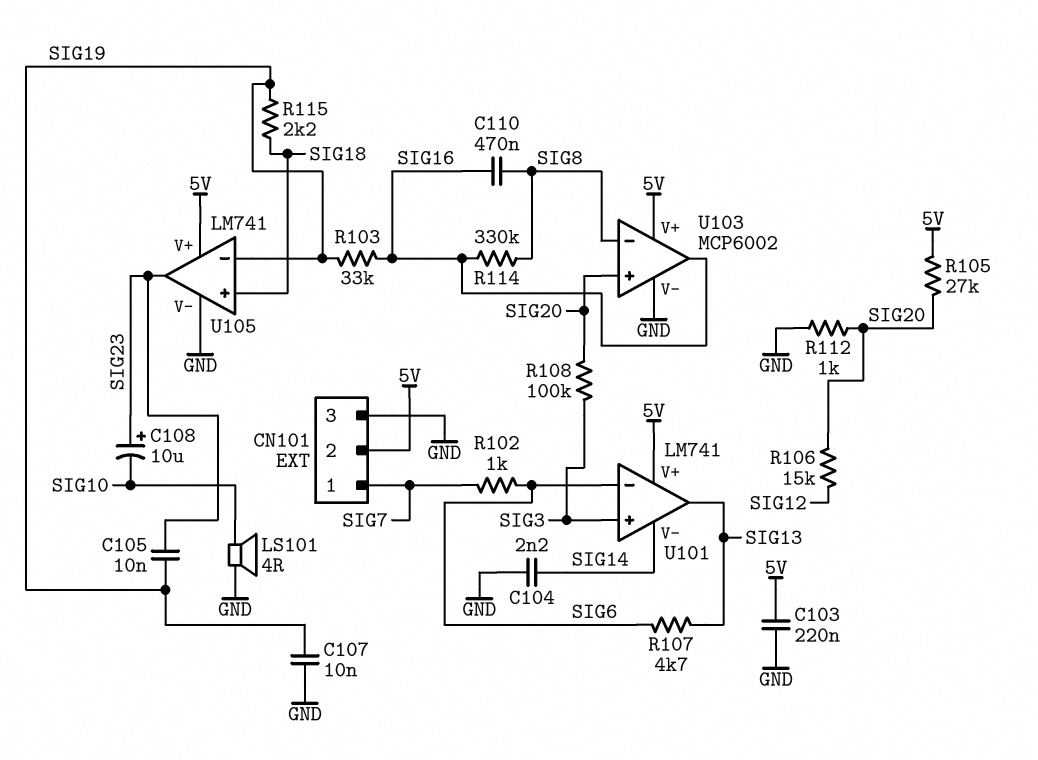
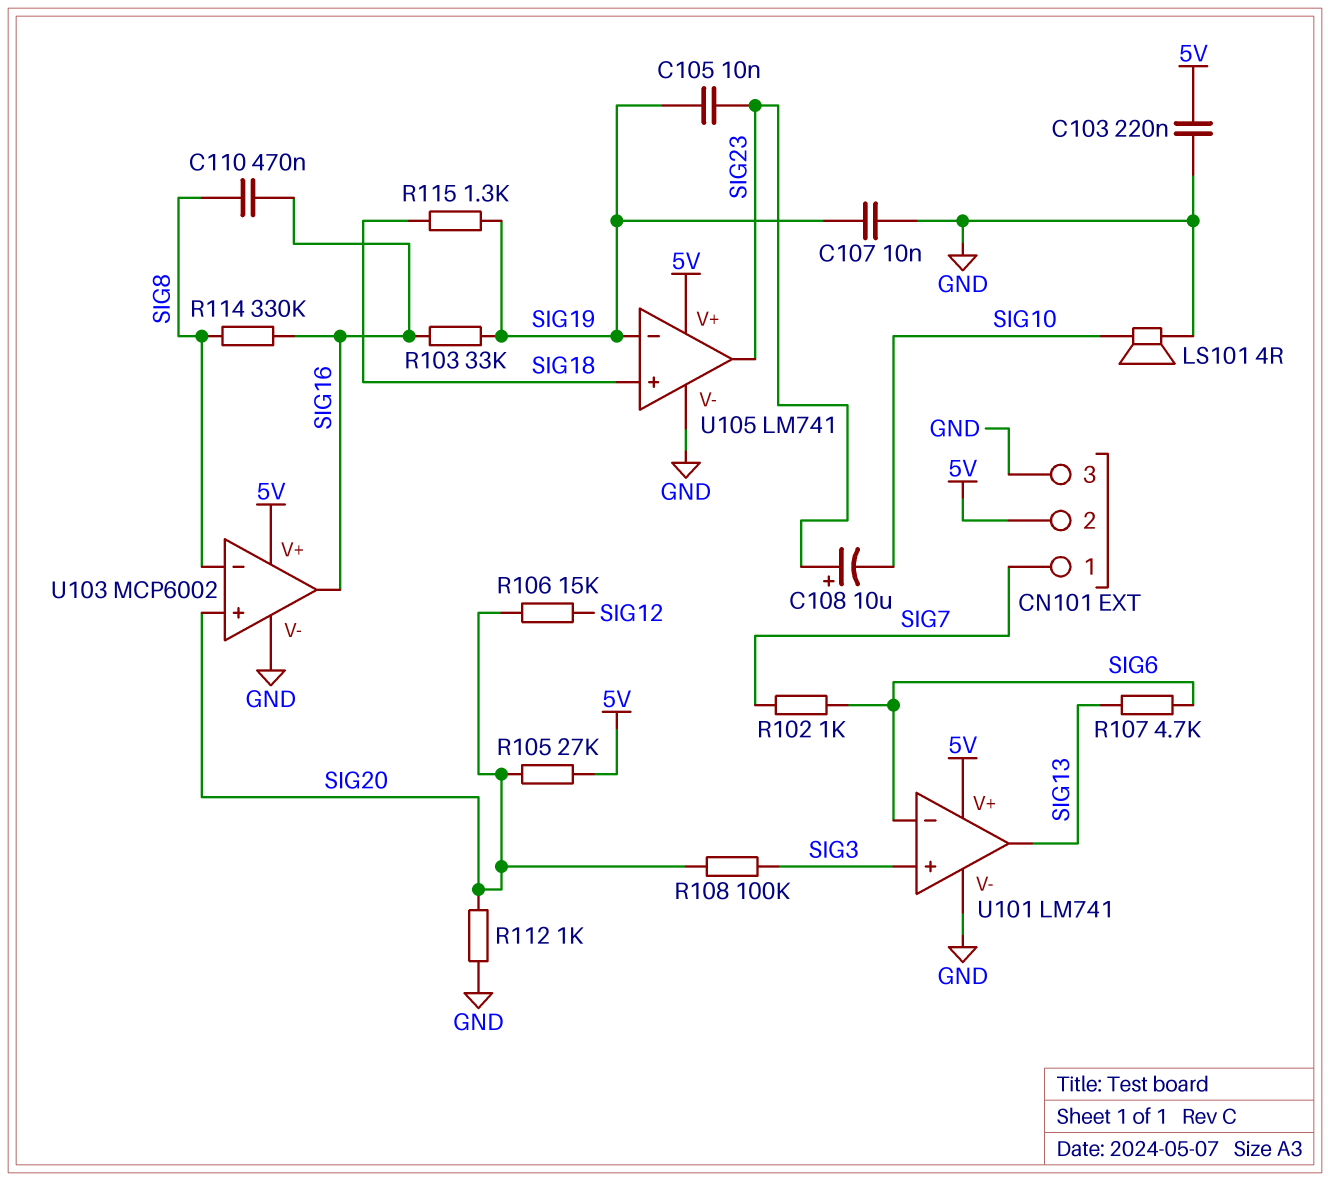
C104: 2.2nF (GND, SIG14) -> none
R115: 2.2k (SIG18, SIG19) -> 1.3k (SIG18, SIG19)
U101 pin V-: SIG14 -> GND

